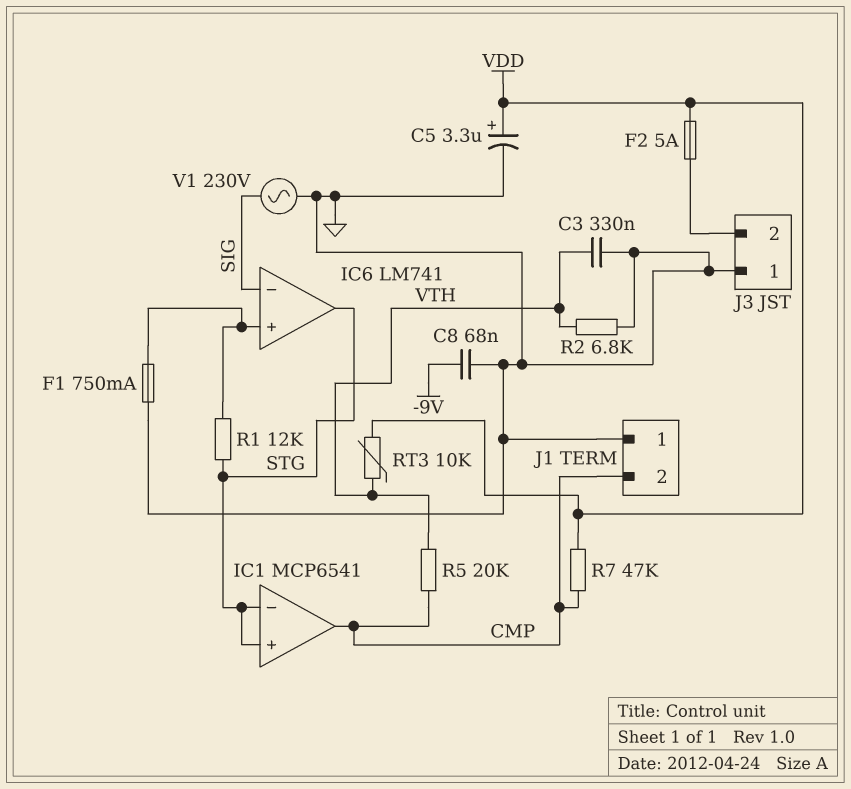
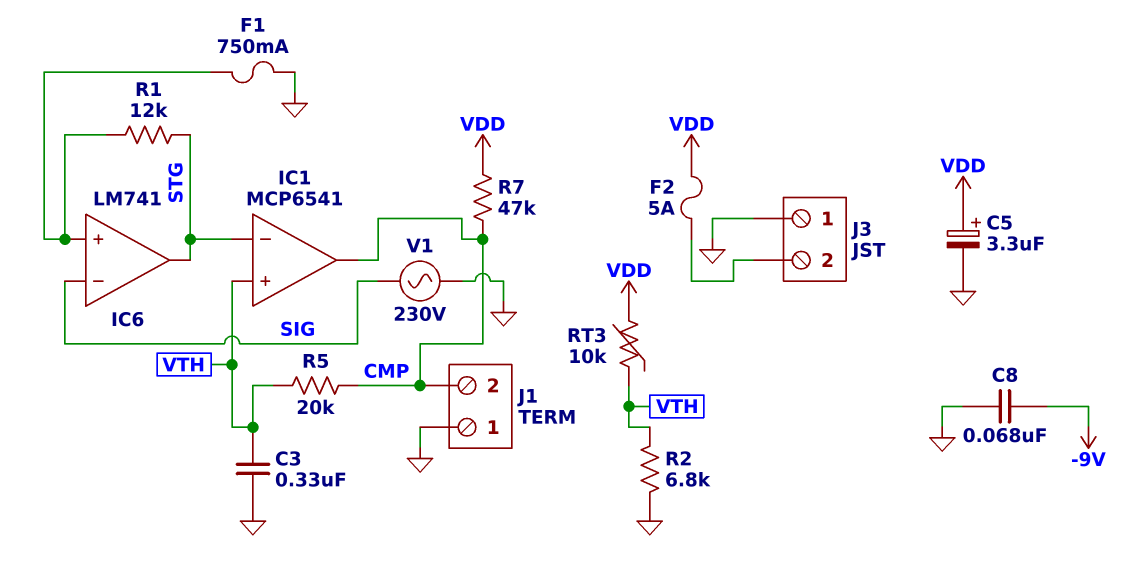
IC1 pin in+: STG -> VTH

